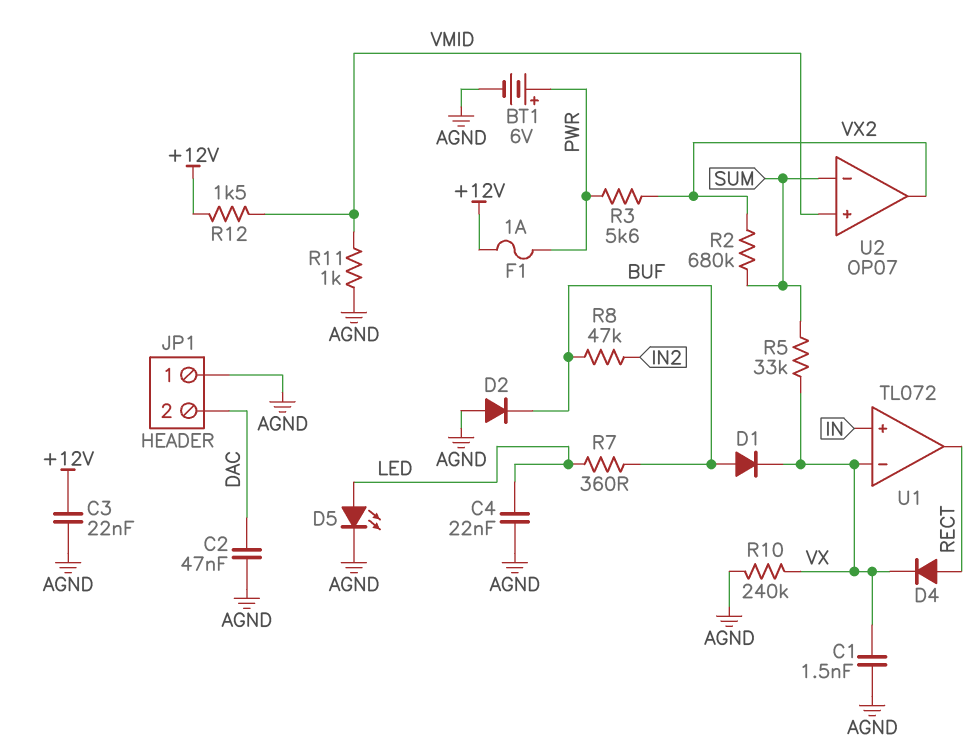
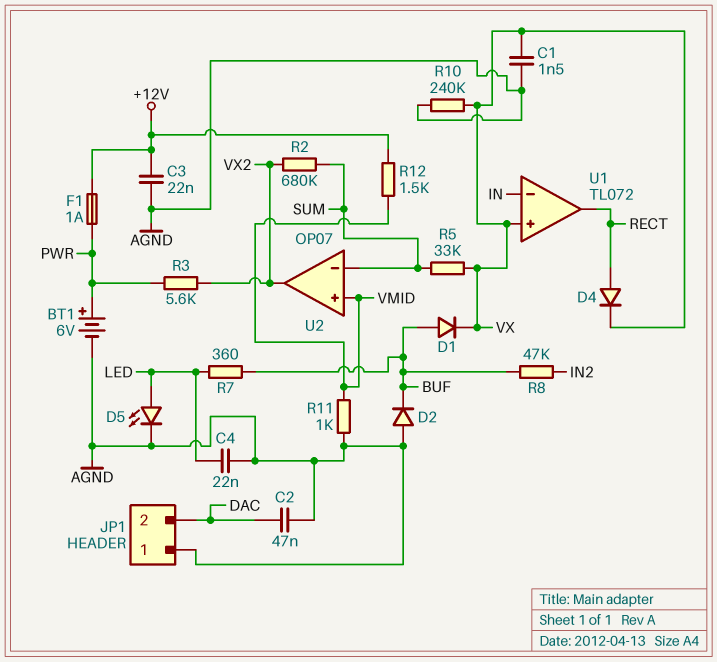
U1 pin in+: IN -> VX
U1 pin in-: VX -> IN

